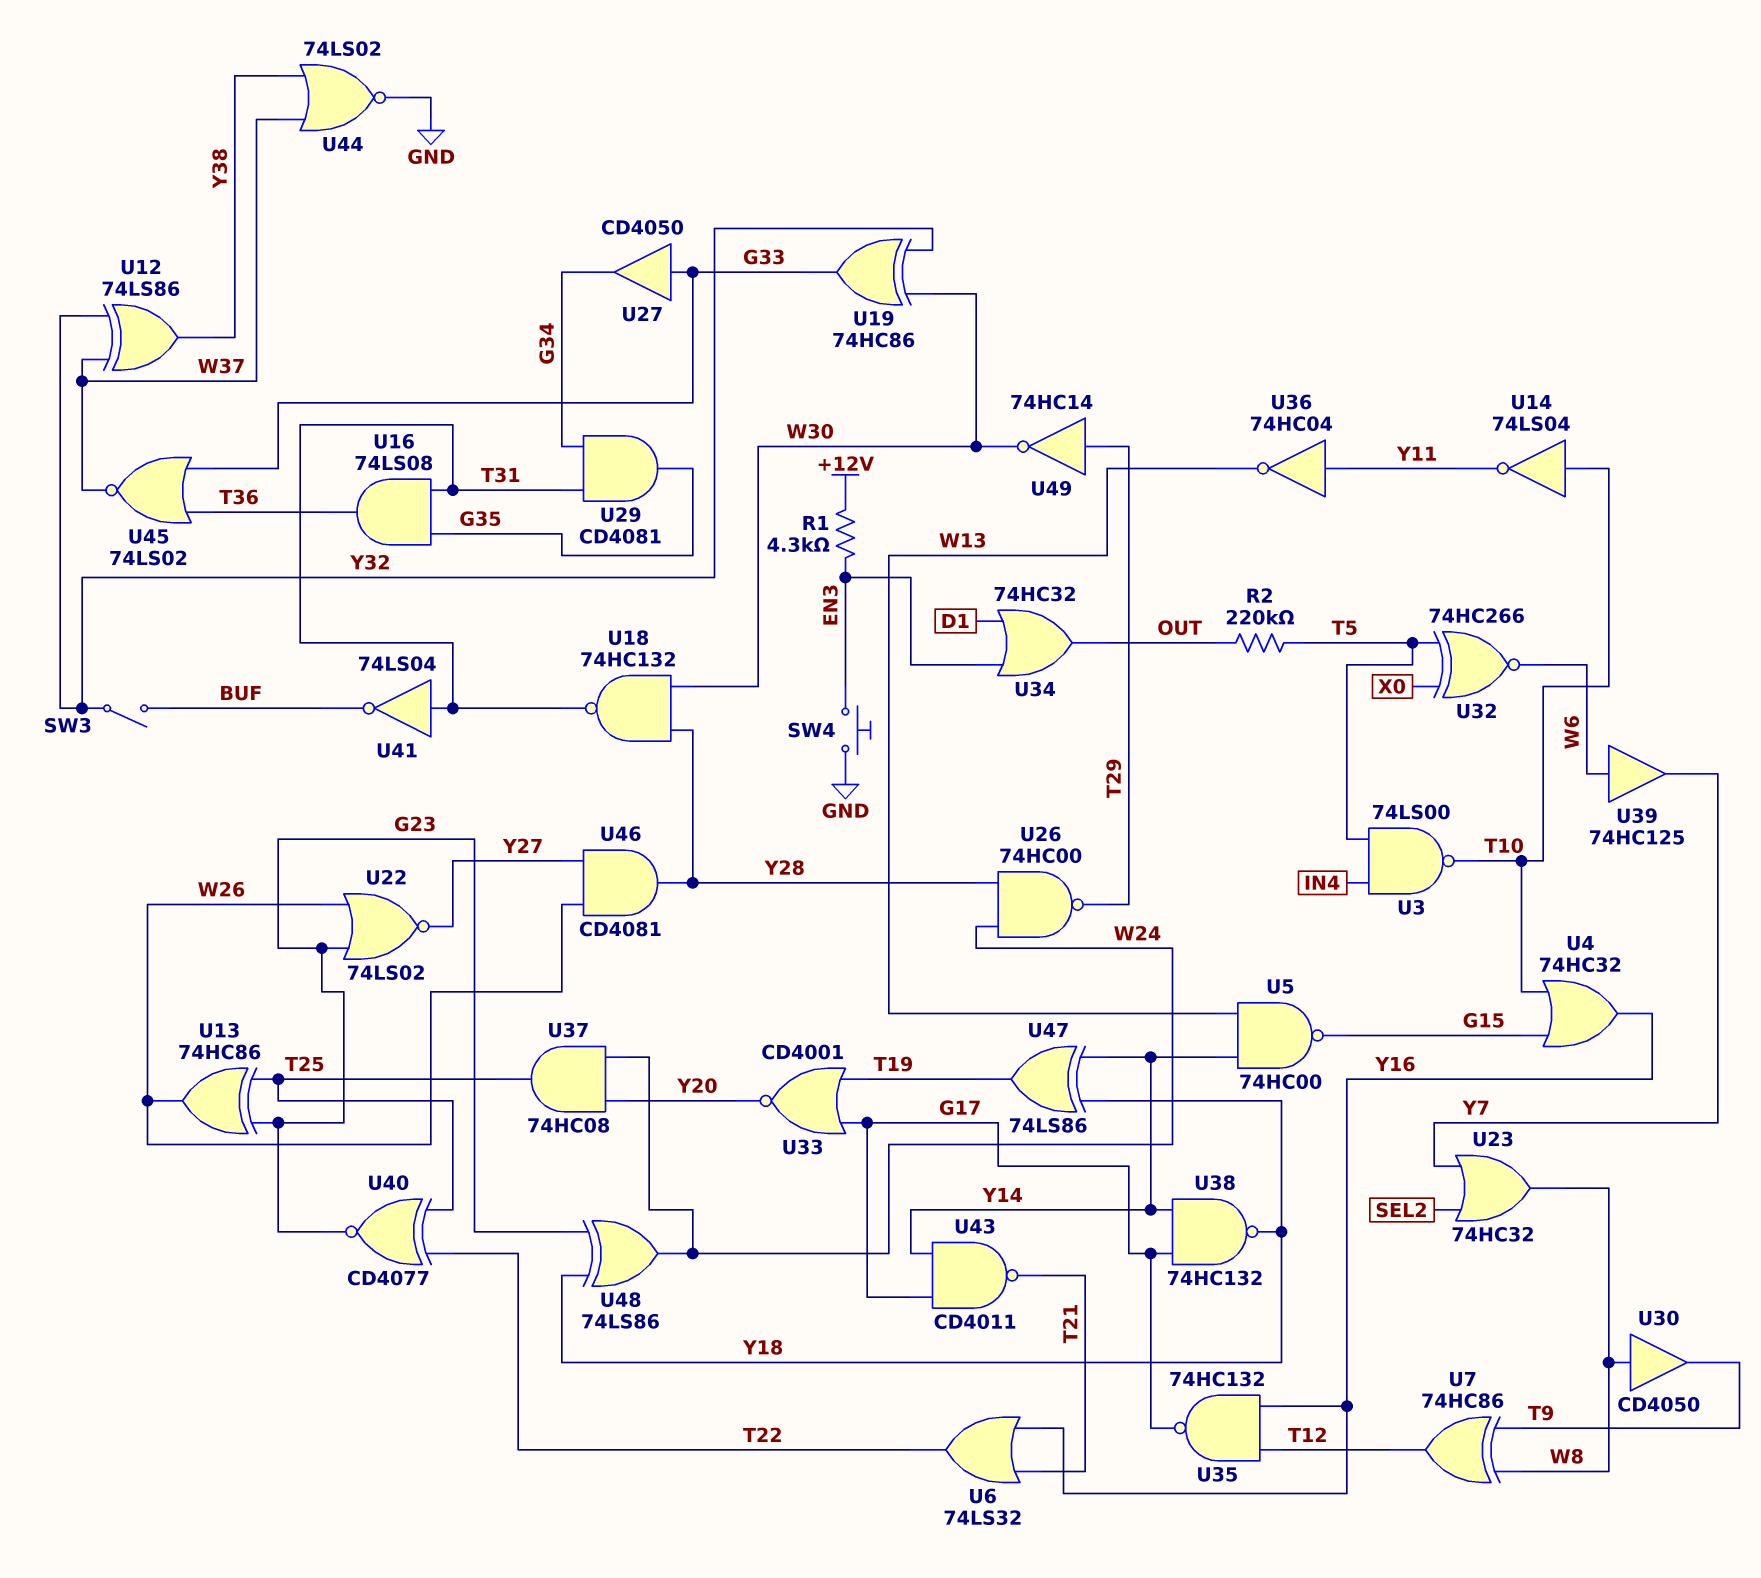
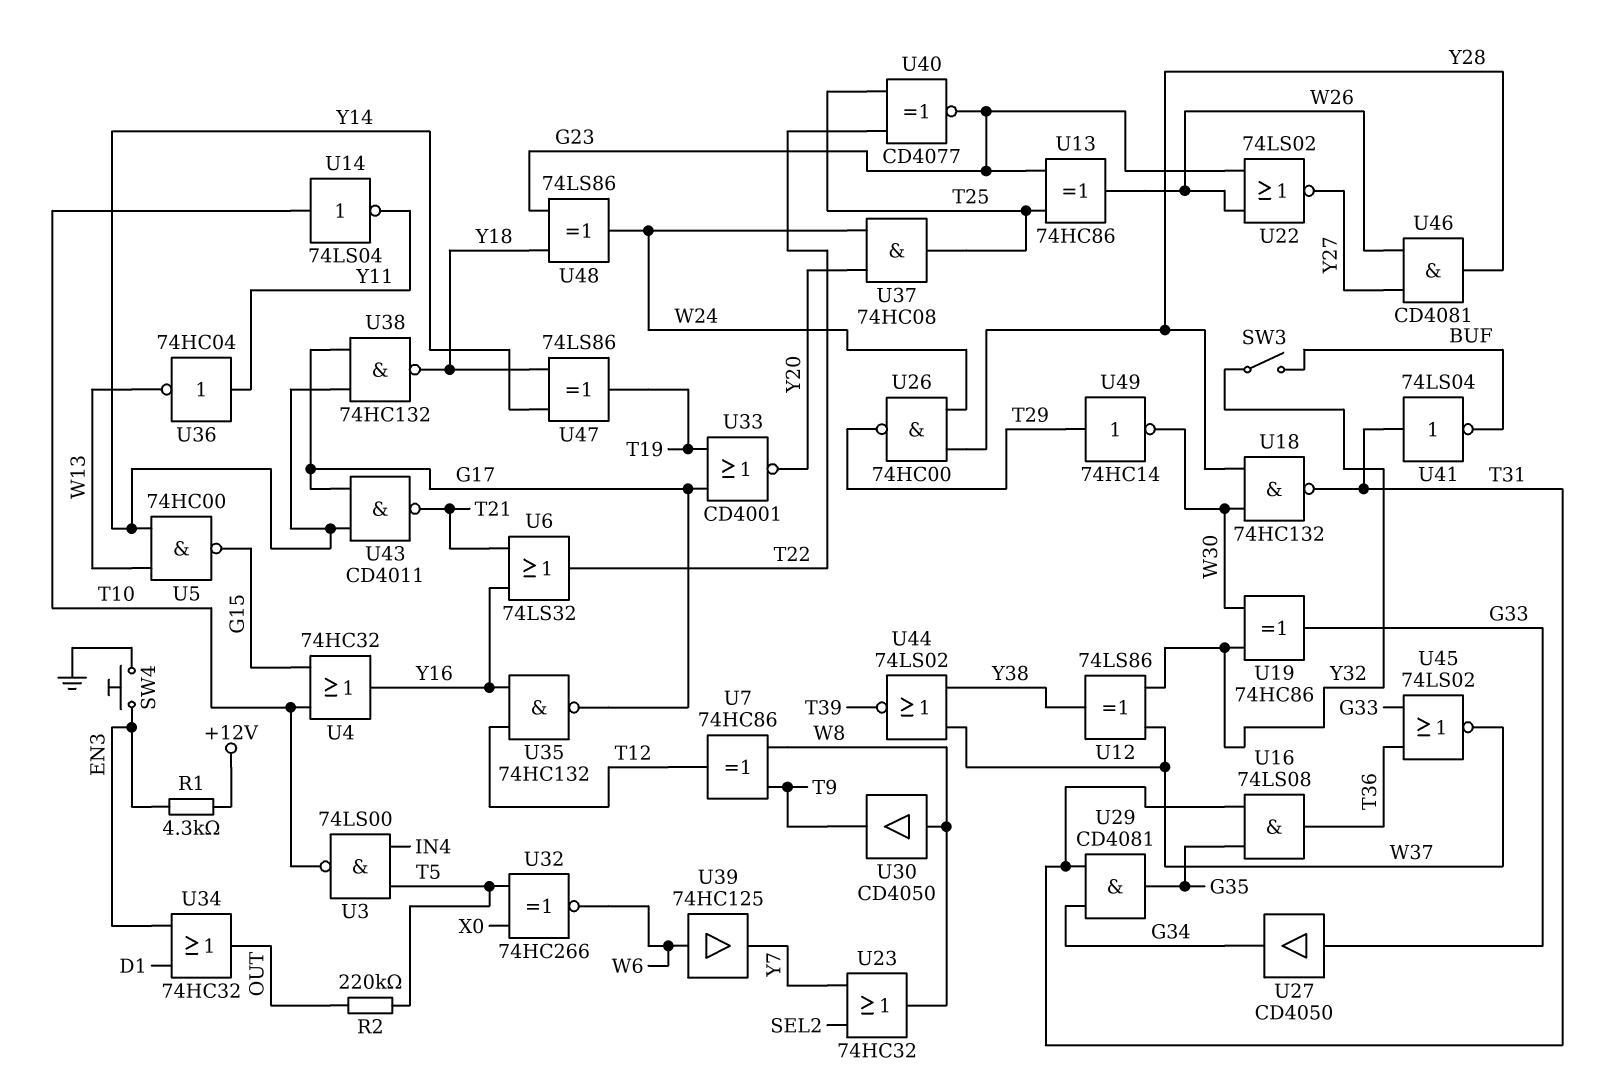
U44: NOR 74LS02 (in W37, in Y38, out GND) -> NOR 74LS02 (in W37, in Y38, out T39)

